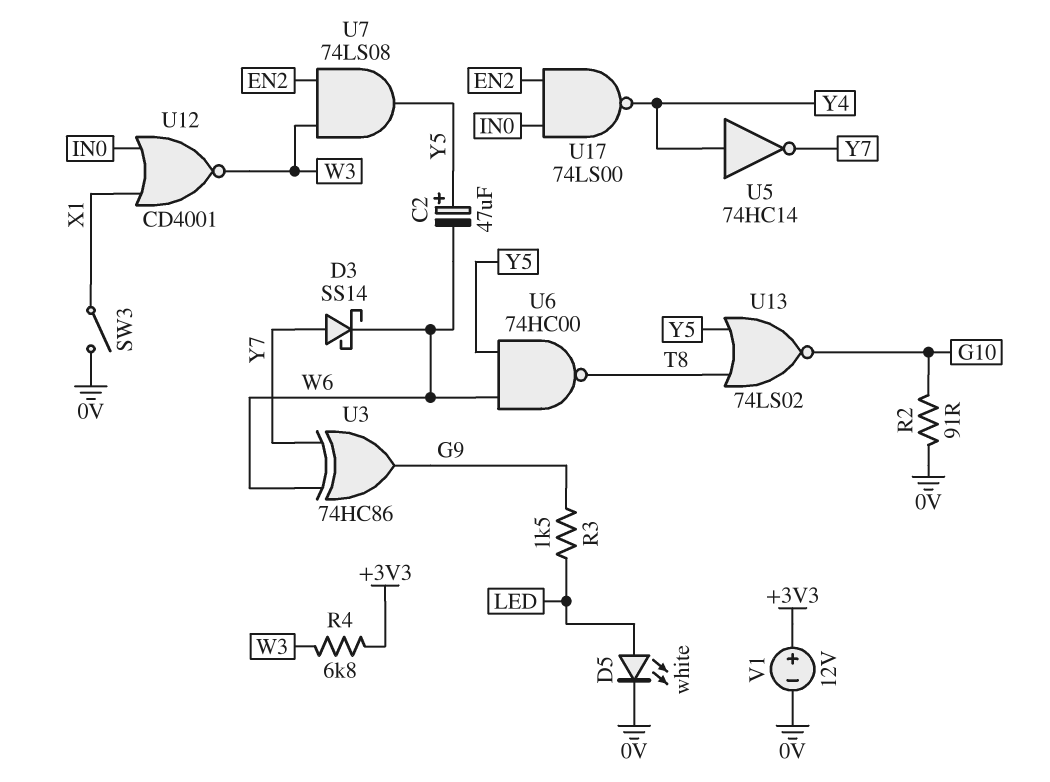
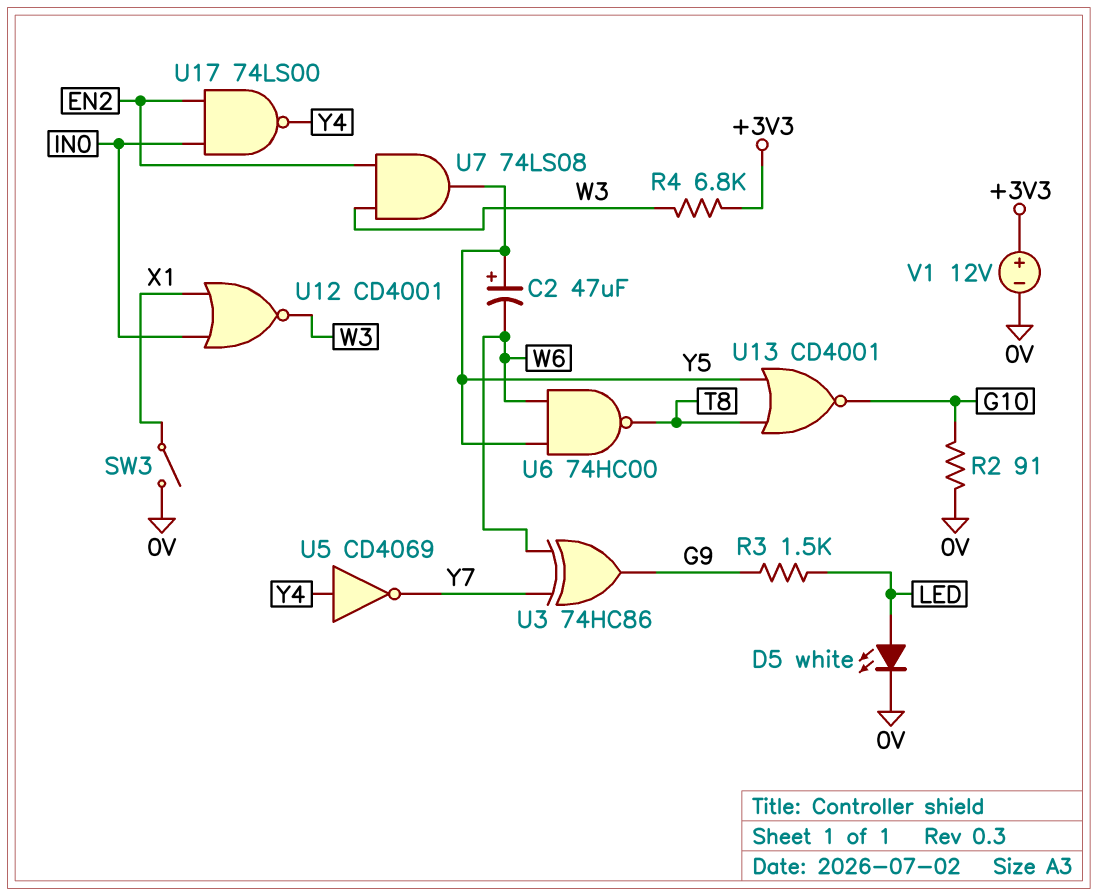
D3: schottky SS14 (A Y7, K W6) -> none
U5: NOT 74HC14 (in Y4, out Y7) -> NOT CD4069 (in Y4, out Y7)
U13: NOR 74LS02 (in T8, in Y5, out G10) -> NOR CD4001 (in T8, in Y5, out G10)

